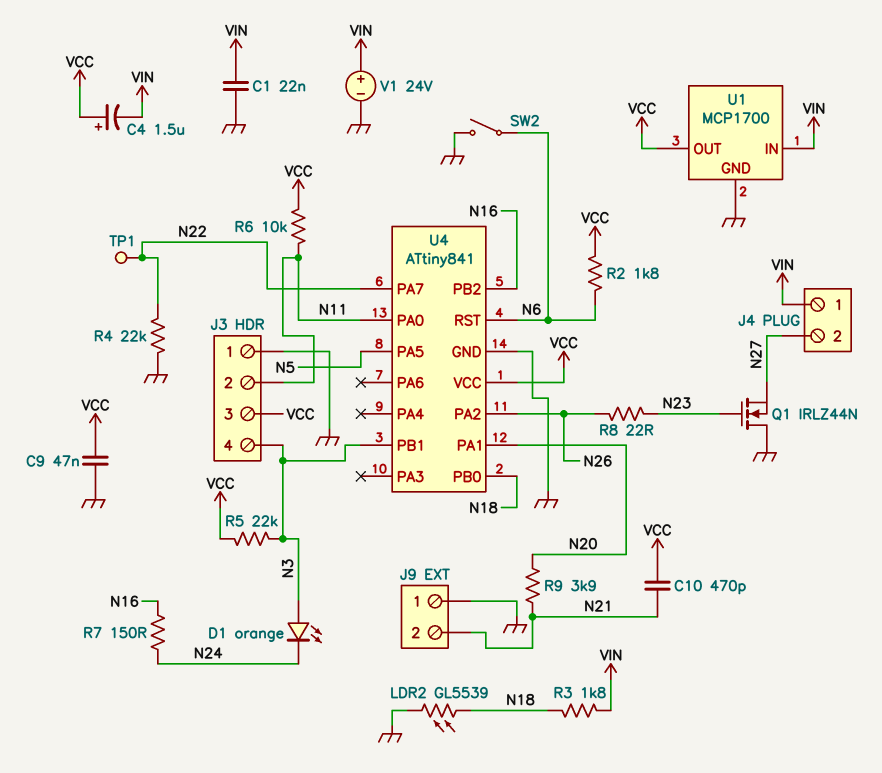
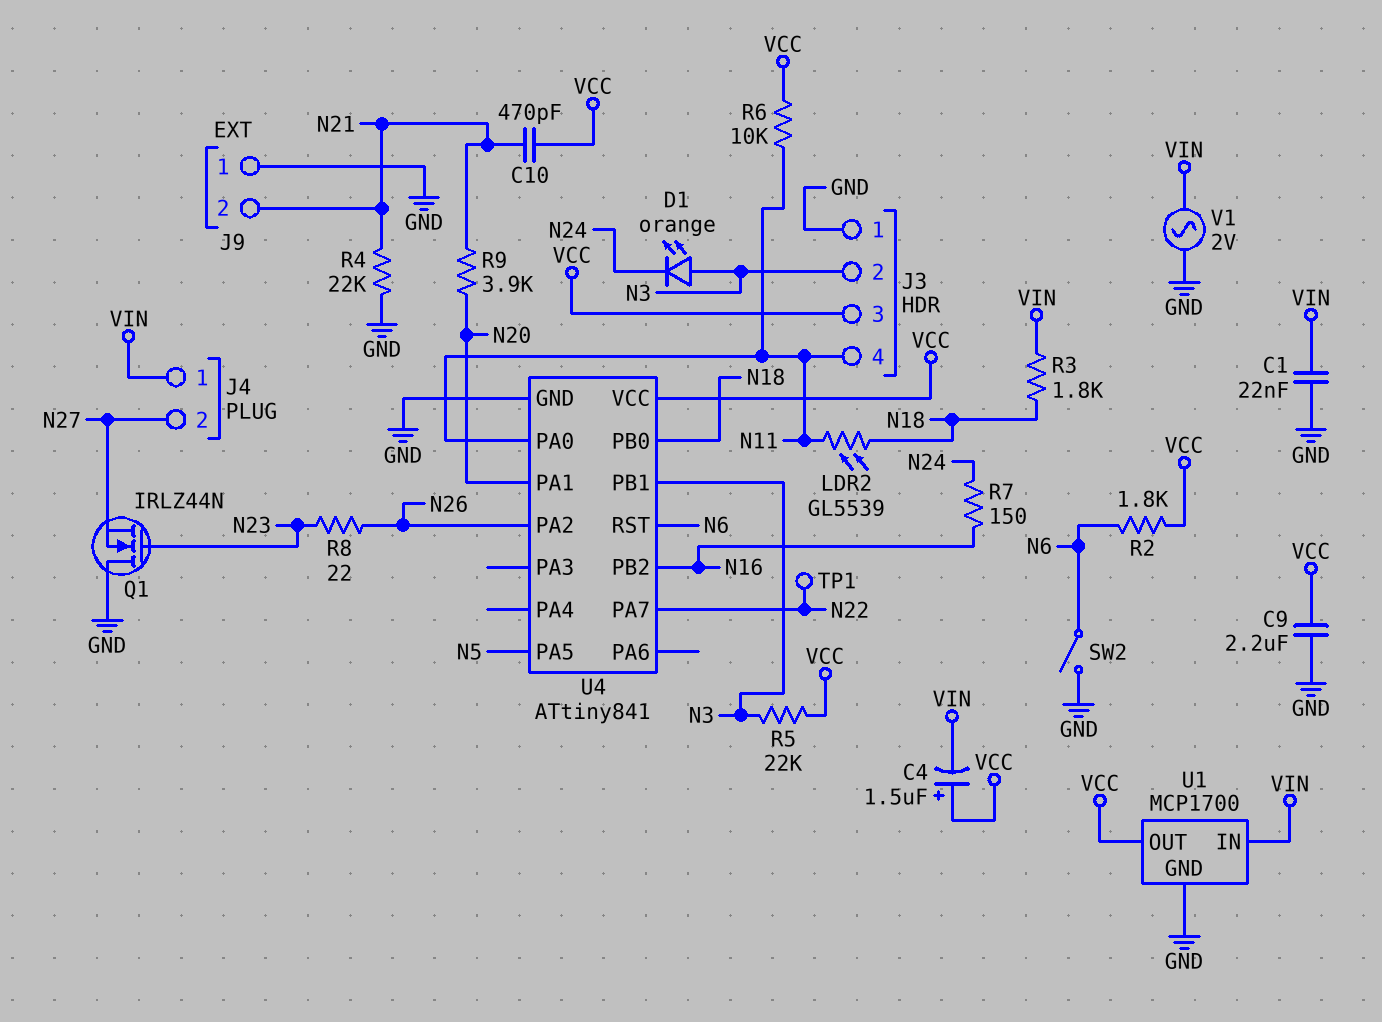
C9: 47nF (GND, VCC) -> 2.2uF (GND, VCC)
J3 pin 2: N11 -> N3
J3 pin 4: N3 -> N11
LDR2: GL5539 (GND, N18) -> GL5539 (N11, N18)
R4: 22k (GND, N22) -> 22k (GND, N21)
V1: 24V (plus VIN, minus GND) -> AC 2V (GND, VIN)

